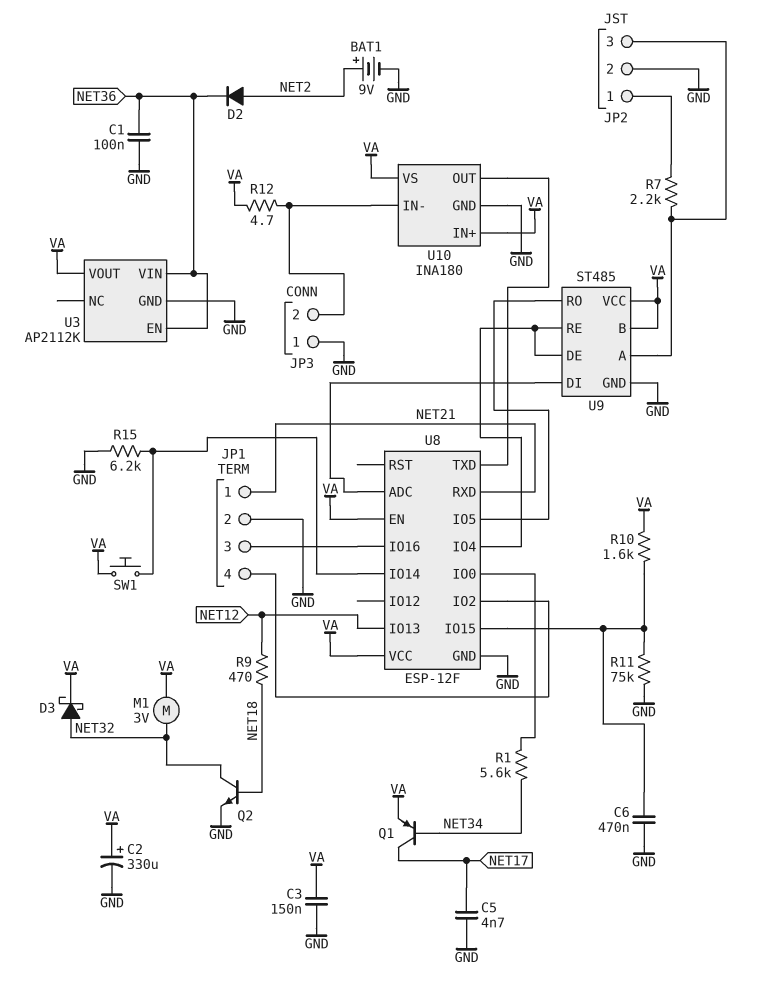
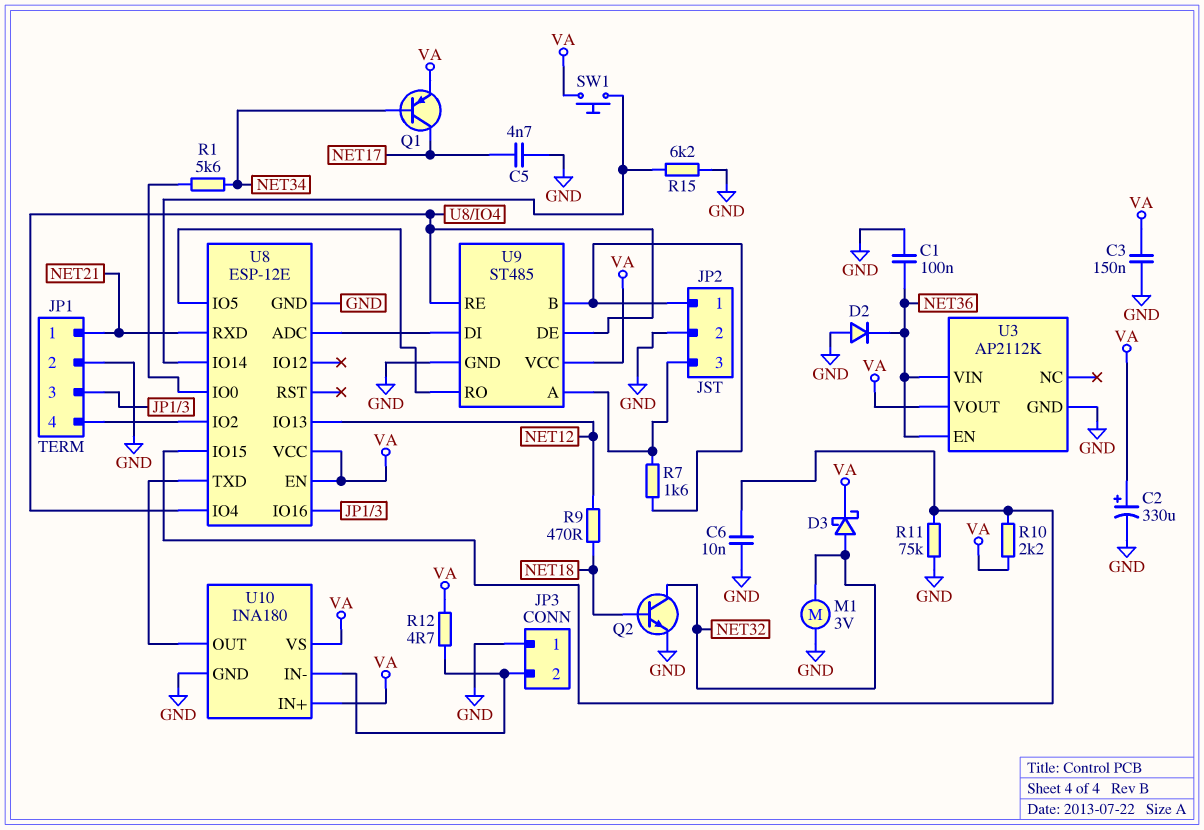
BAT1: 9V (plus NET2, minus GND) -> none
C6: 470nF (GND, U8/IO15) -> 10nF (GND, U8/IO15)
D2: diode (A NET2, K NET36) -> diode (A GND, K NET36)
M1: motor 3V (NET32, VA) -> motor 3V (GND, NET32)
R7: 2.2k (JP2/1, JP2/3) -> 1.6k (JP2/1, JP2/3)
R10: 1.6k (U8/IO15, VA) -> 2.2k (U8/IO15, VA)
U8: ESP-12F -> ESP-12E
U9 pin B: VA -> JP2/1

